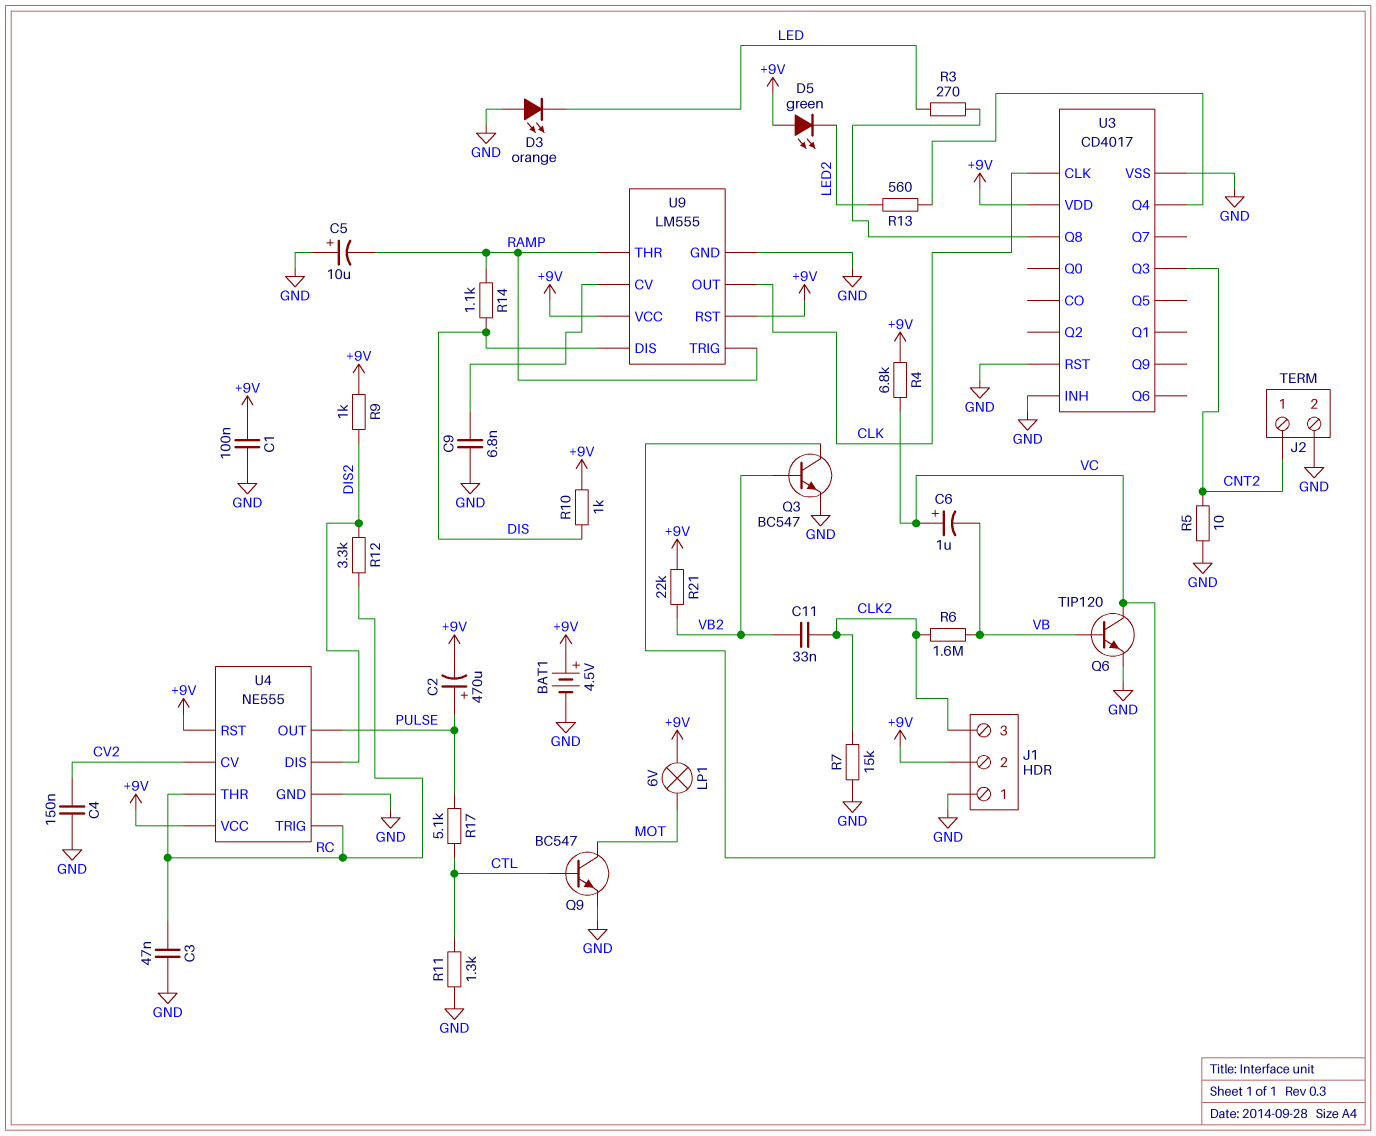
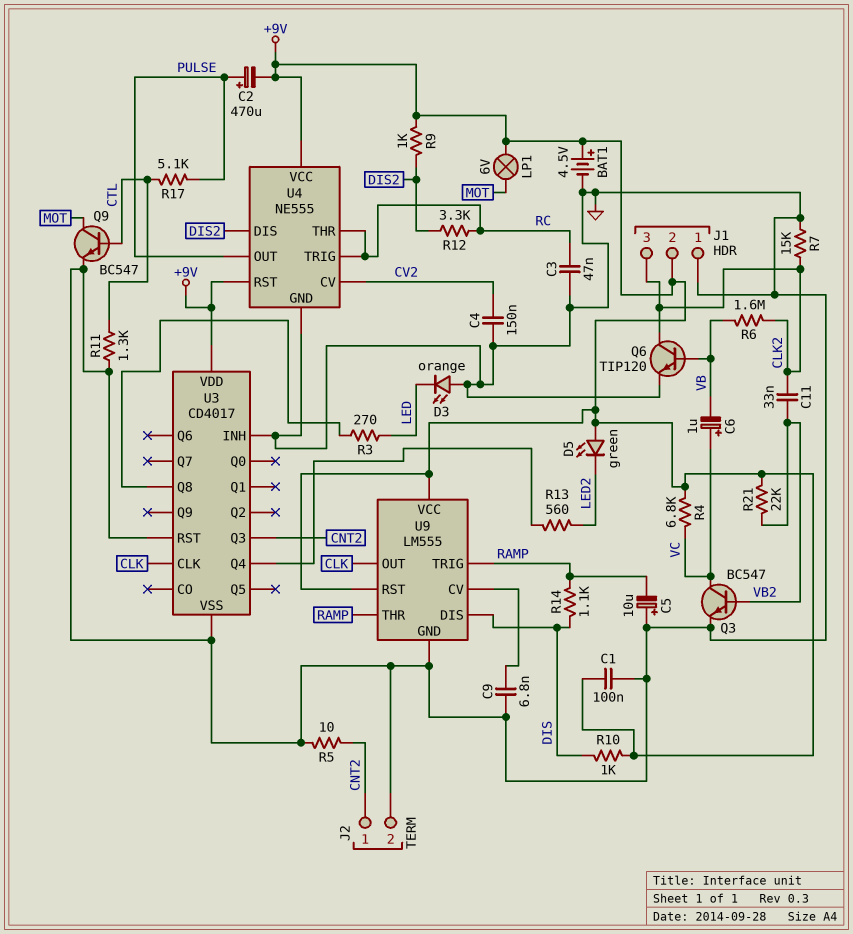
Q6: NPN TIP120 (B VB, C VC, E GND) -> NPN TIP120 (B VB, C CLK2, E GND)

